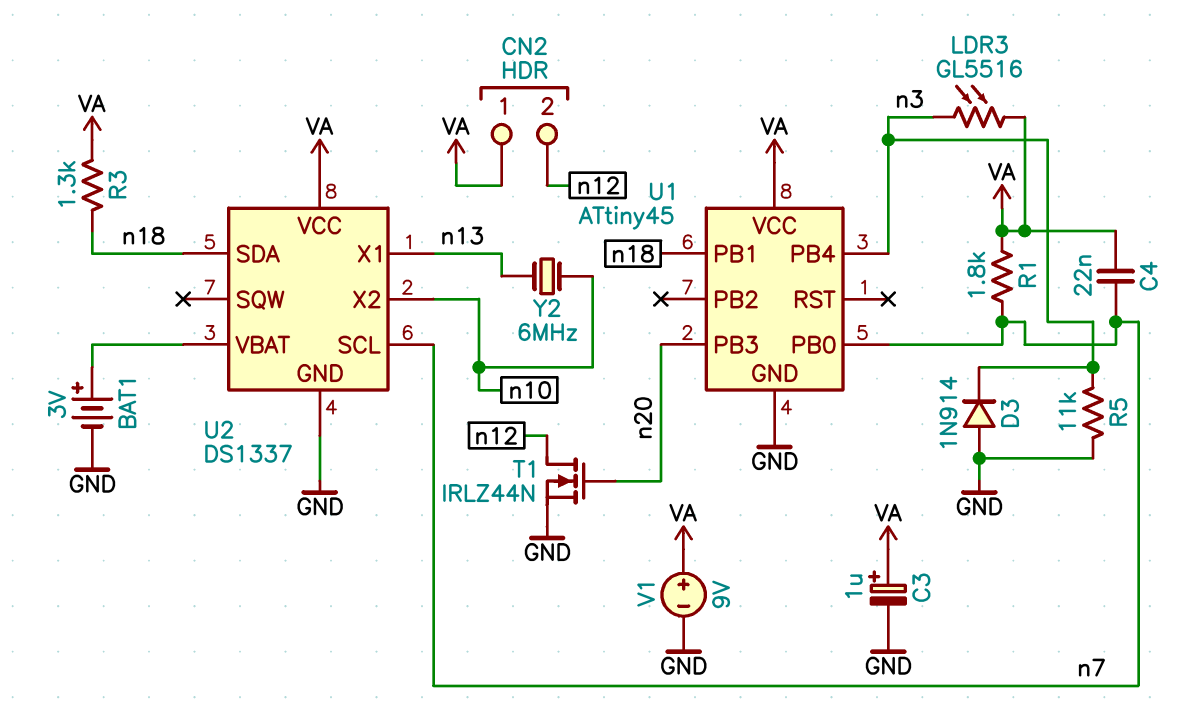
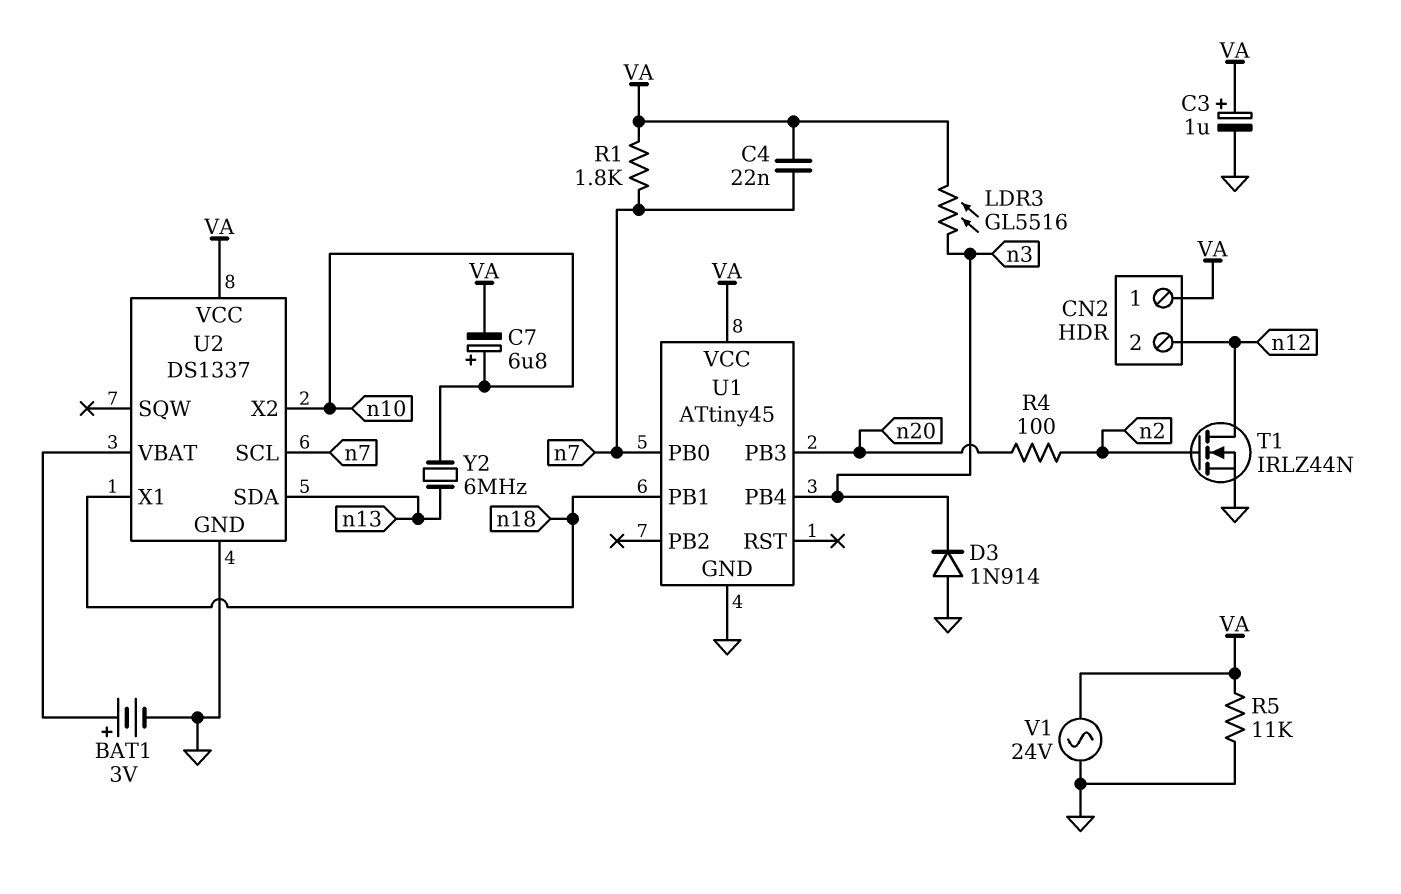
C7: none -> 6.8uF (plus n10, minus VA)
R3: 1.3k (VA, n18) -> none
R4: none -> 100 (n2, n20)
R5: 11k (GND, n3) -> 11k (GND, VA)
T1: NMOS IRLZ44N (G n20, D n12, S GND) -> NMOS IRLZ44N (G n2, D n12, S GND)
U2 pin SDA: n18 -> n13
U2 pin X1: n13 -> n18
V1: 9V (plus VA, minus GND) -> AC 24V (GND, VA)

